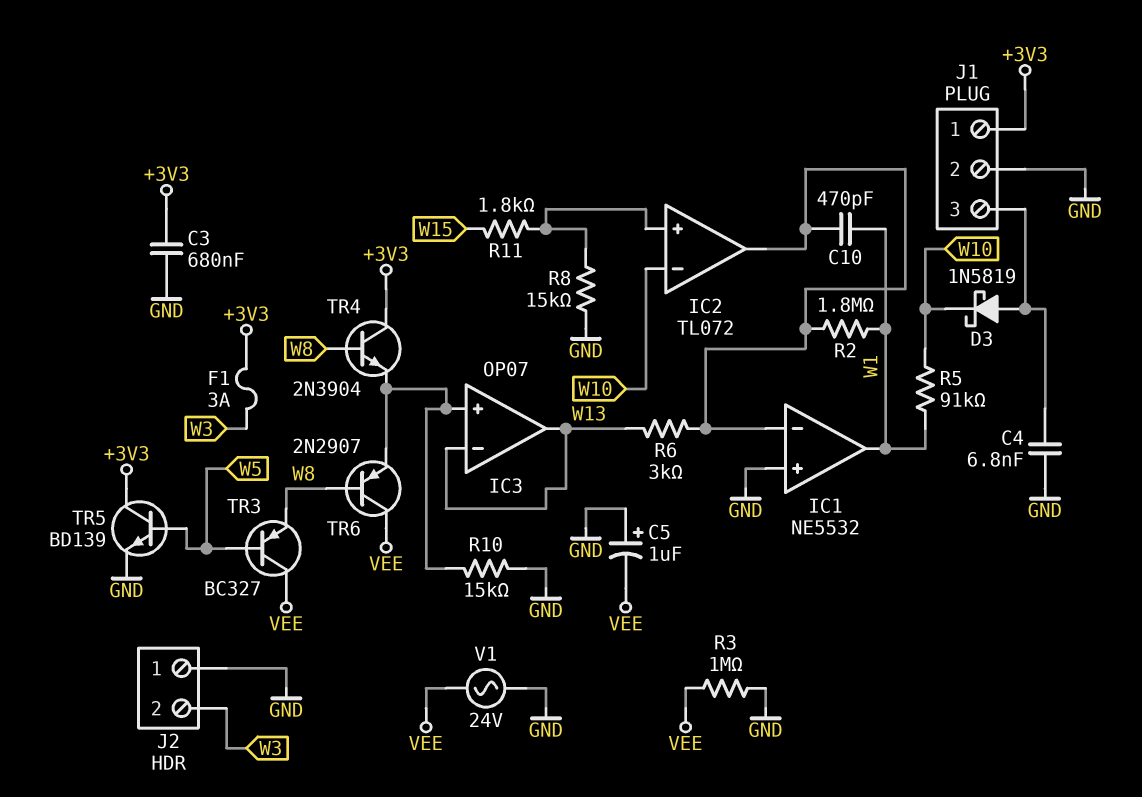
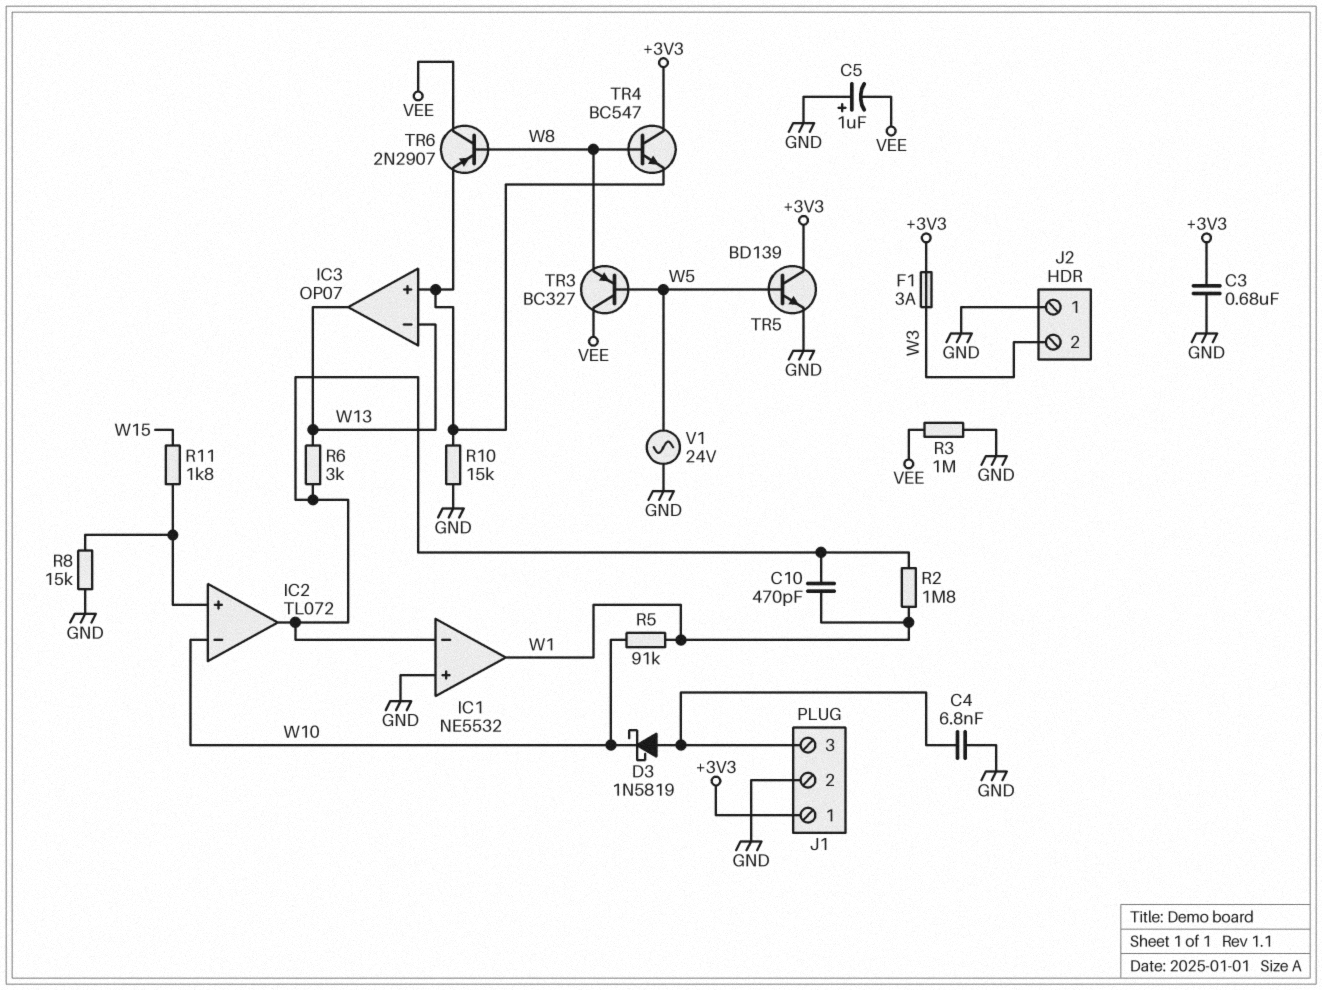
TR4: NPN 2N3904 (B W8, C +3V3, E IC3/in+) -> NPN BC547 (B W8, C +3V3, E IC3/in+)
V1: AC 24V (GND, VEE) -> AC 24V (GND, W5)

